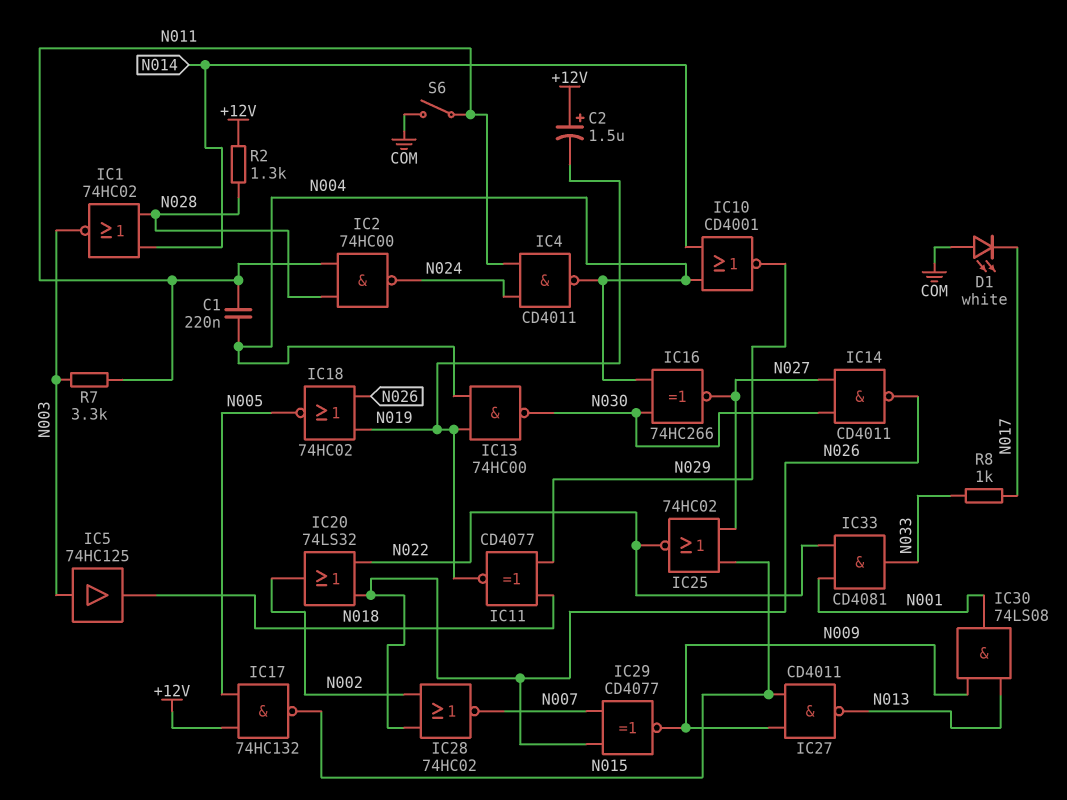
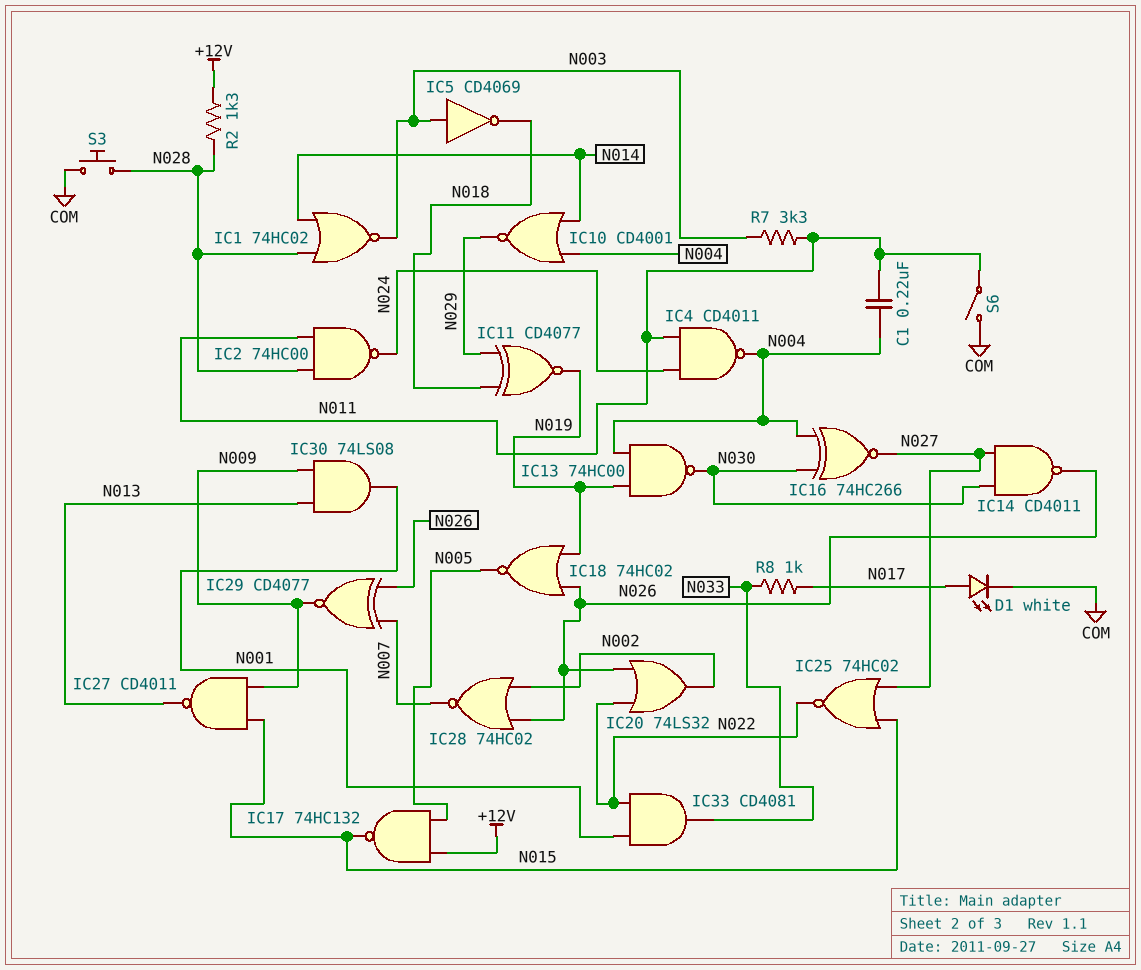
C2: 1.5uF (plus +12V, minus N019) -> none
D1: LED white (A COM, K N017) -> LED white (A N017, K COM)
IC5: buffer 74HC125 (in N003, out N018) -> NOT CD4069 (in N003, out N018)
S3: none -> button (COM, N028)

